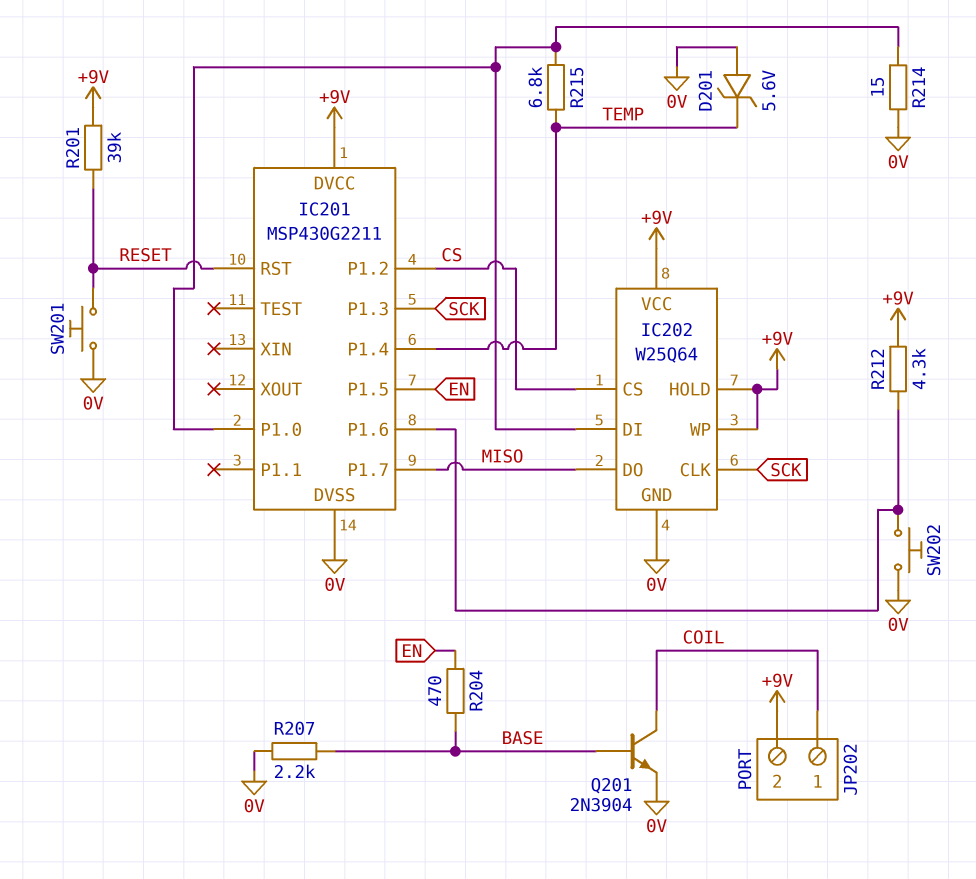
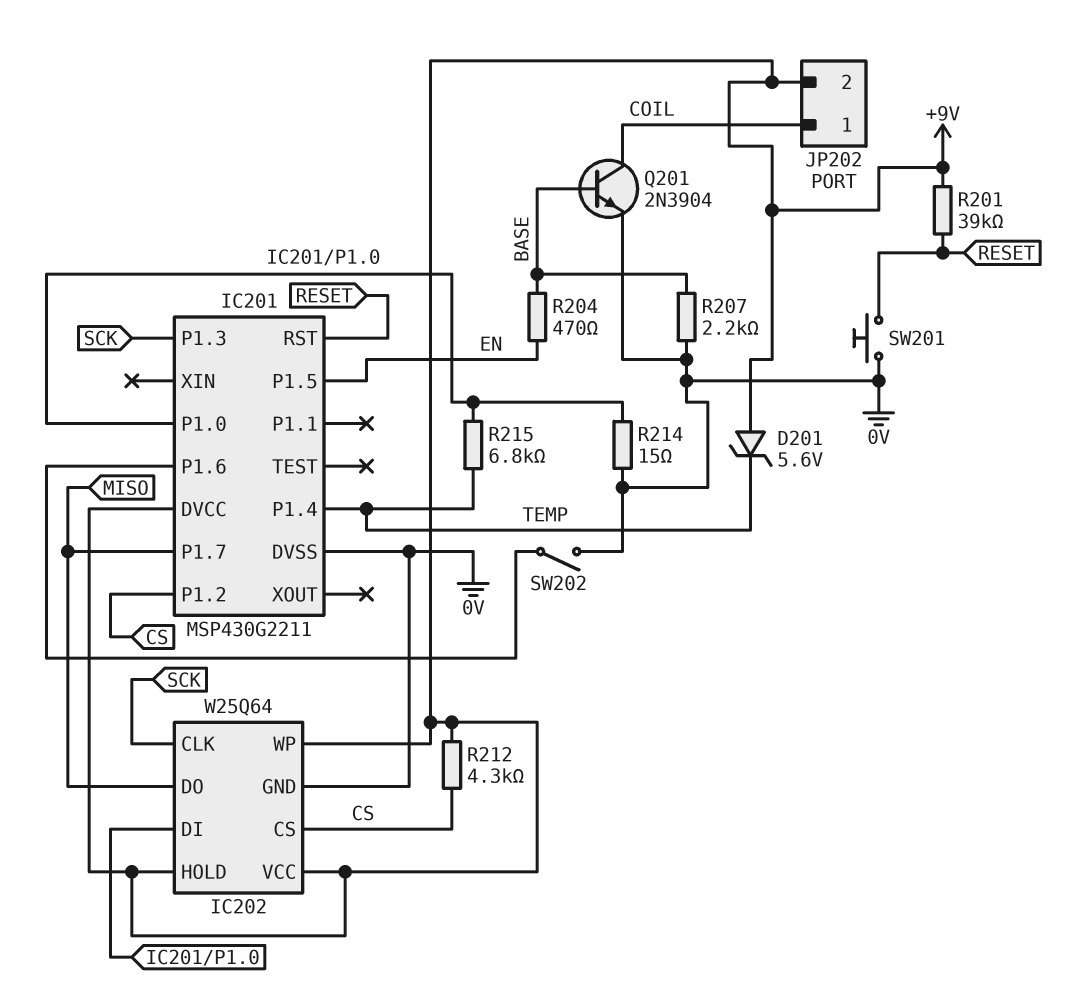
D201: zener 5.6V (A 0V, K TEMP) -> zener 5.6V (A +9V, K TEMP)
R212: 4.3k (+9V, IC201/P1.6) -> 4.3k (+9V, CS)
SW202: button (0V, IC201/P1.6) -> switch (0V, IC201/P1.6)

